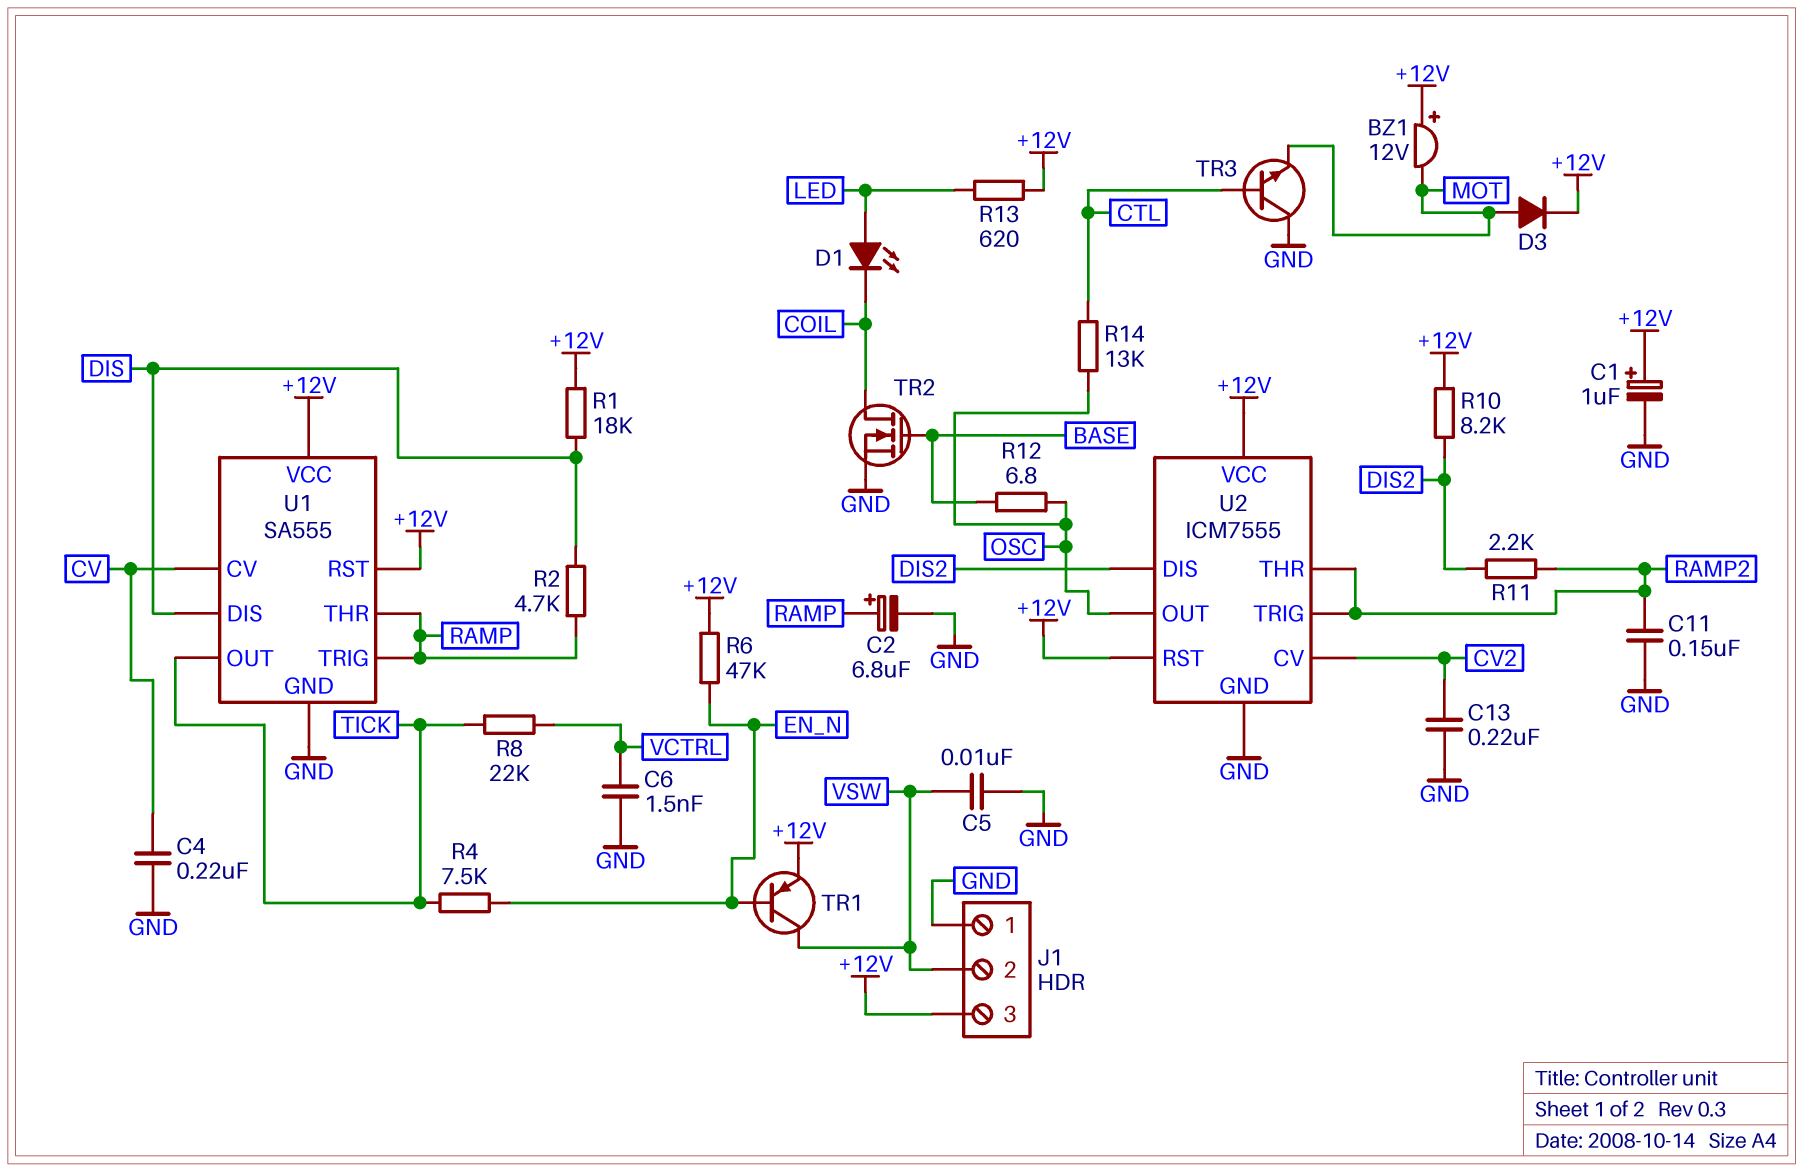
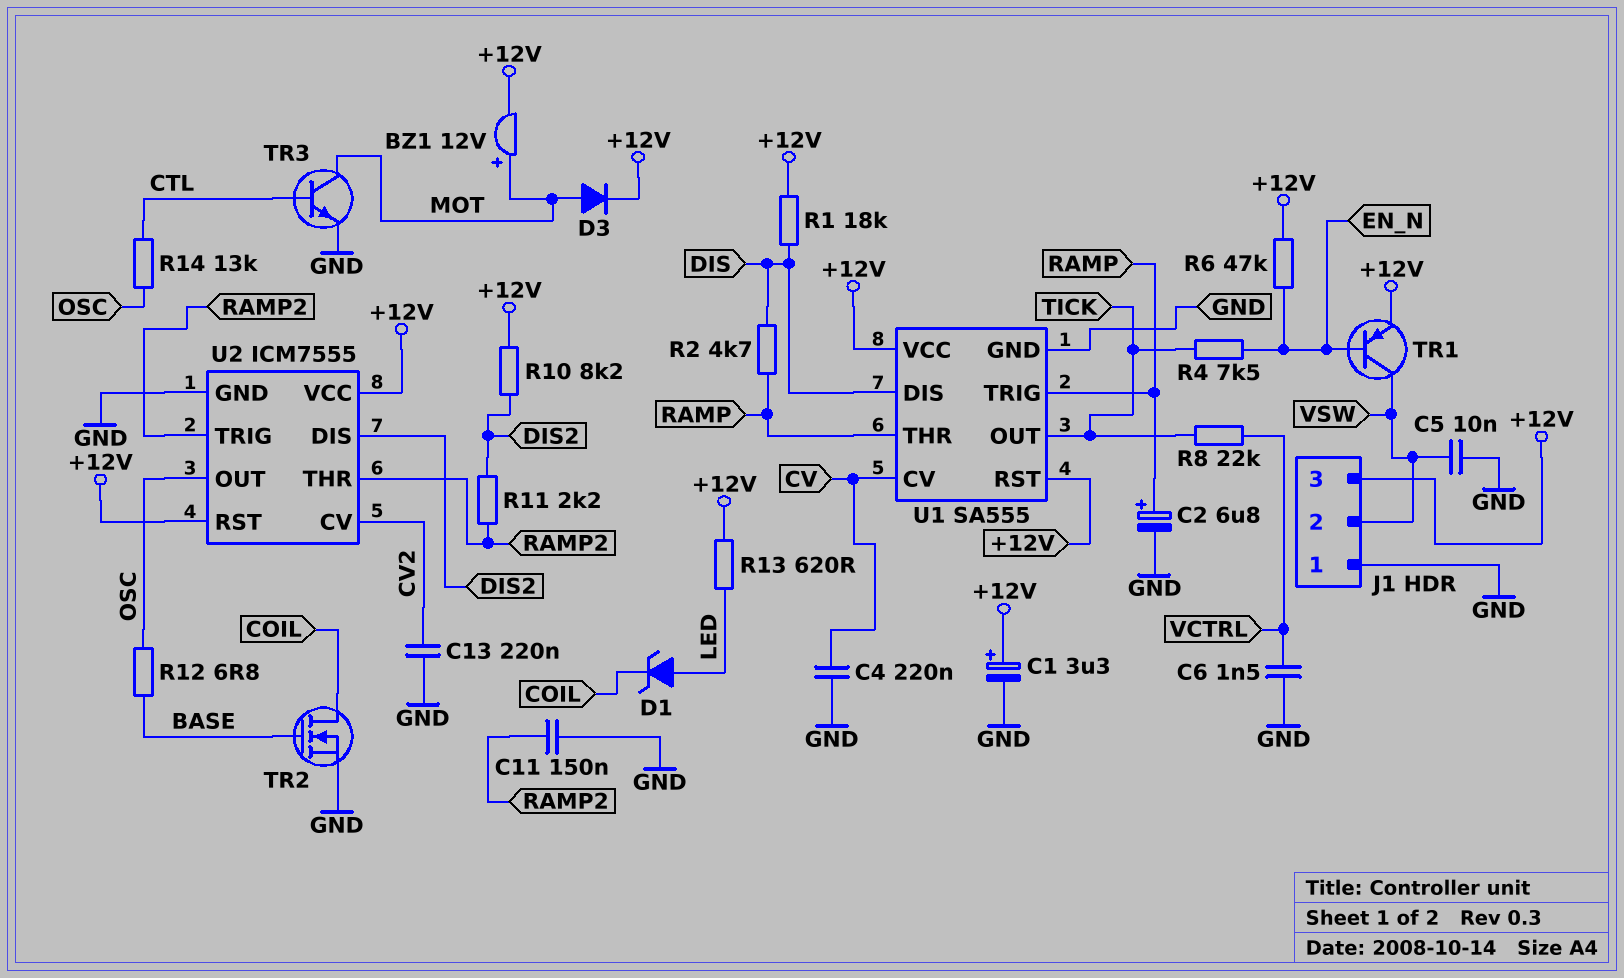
BZ1: buzzer 12V (plus +12V, minus MOT) -> buzzer 12V (plus MOT, minus +12V)
C1: 1uF (plus +12V, minus GND) -> 3.3uF (plus +12V, minus GND)
D1: LED (A LED, K COIL) -> zener (A LED, K COIL)
TR3: NPN (B CTL, C GND, E MOT) -> NPN (B CTL, C MOT, E GND)

